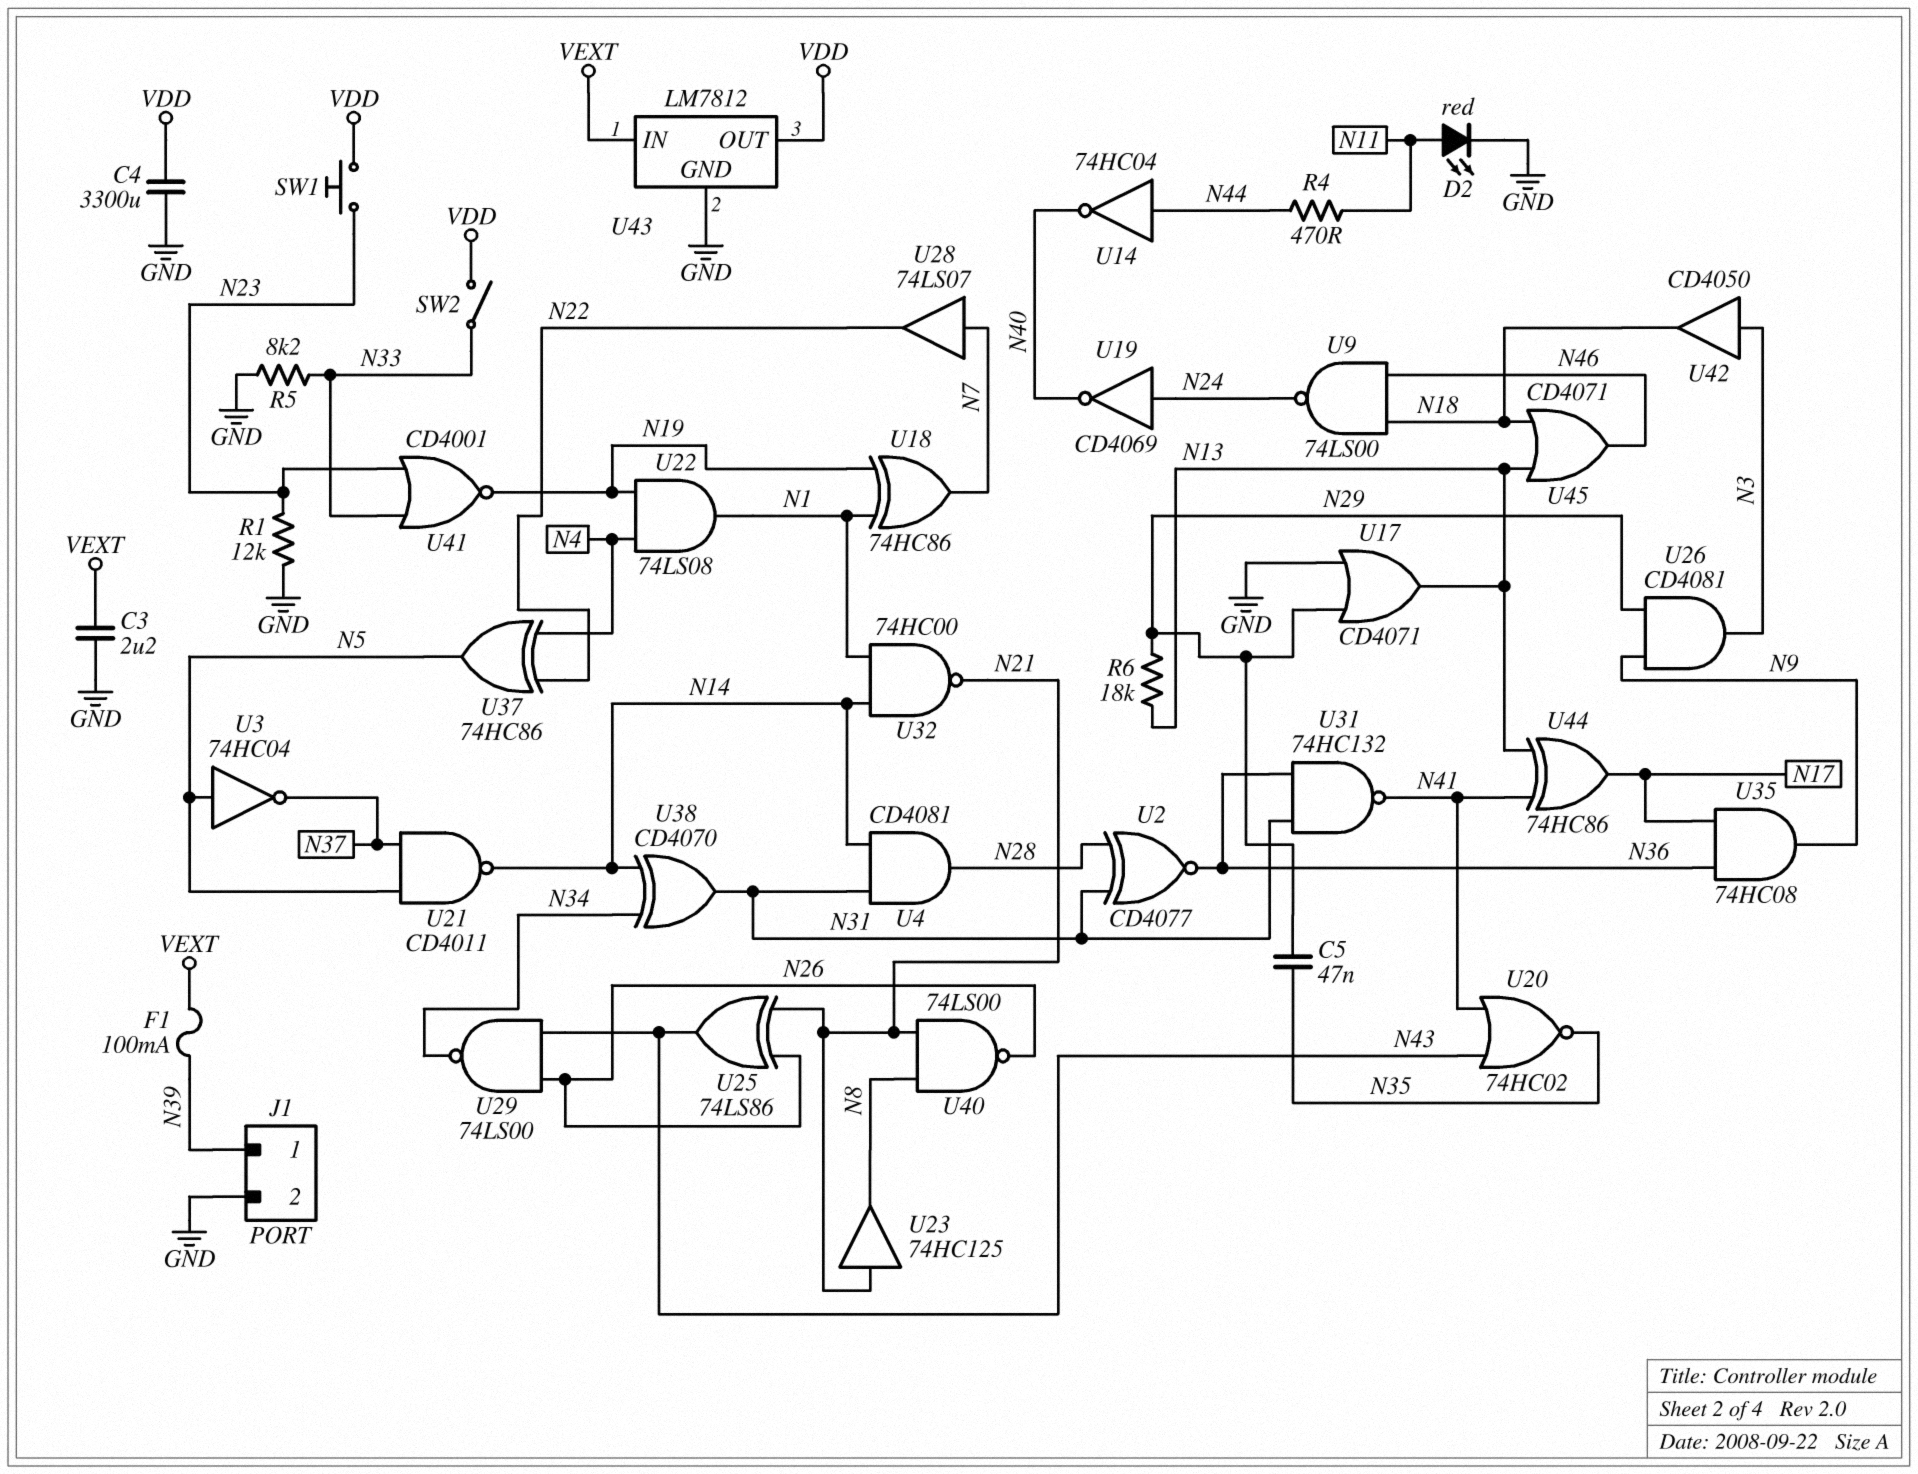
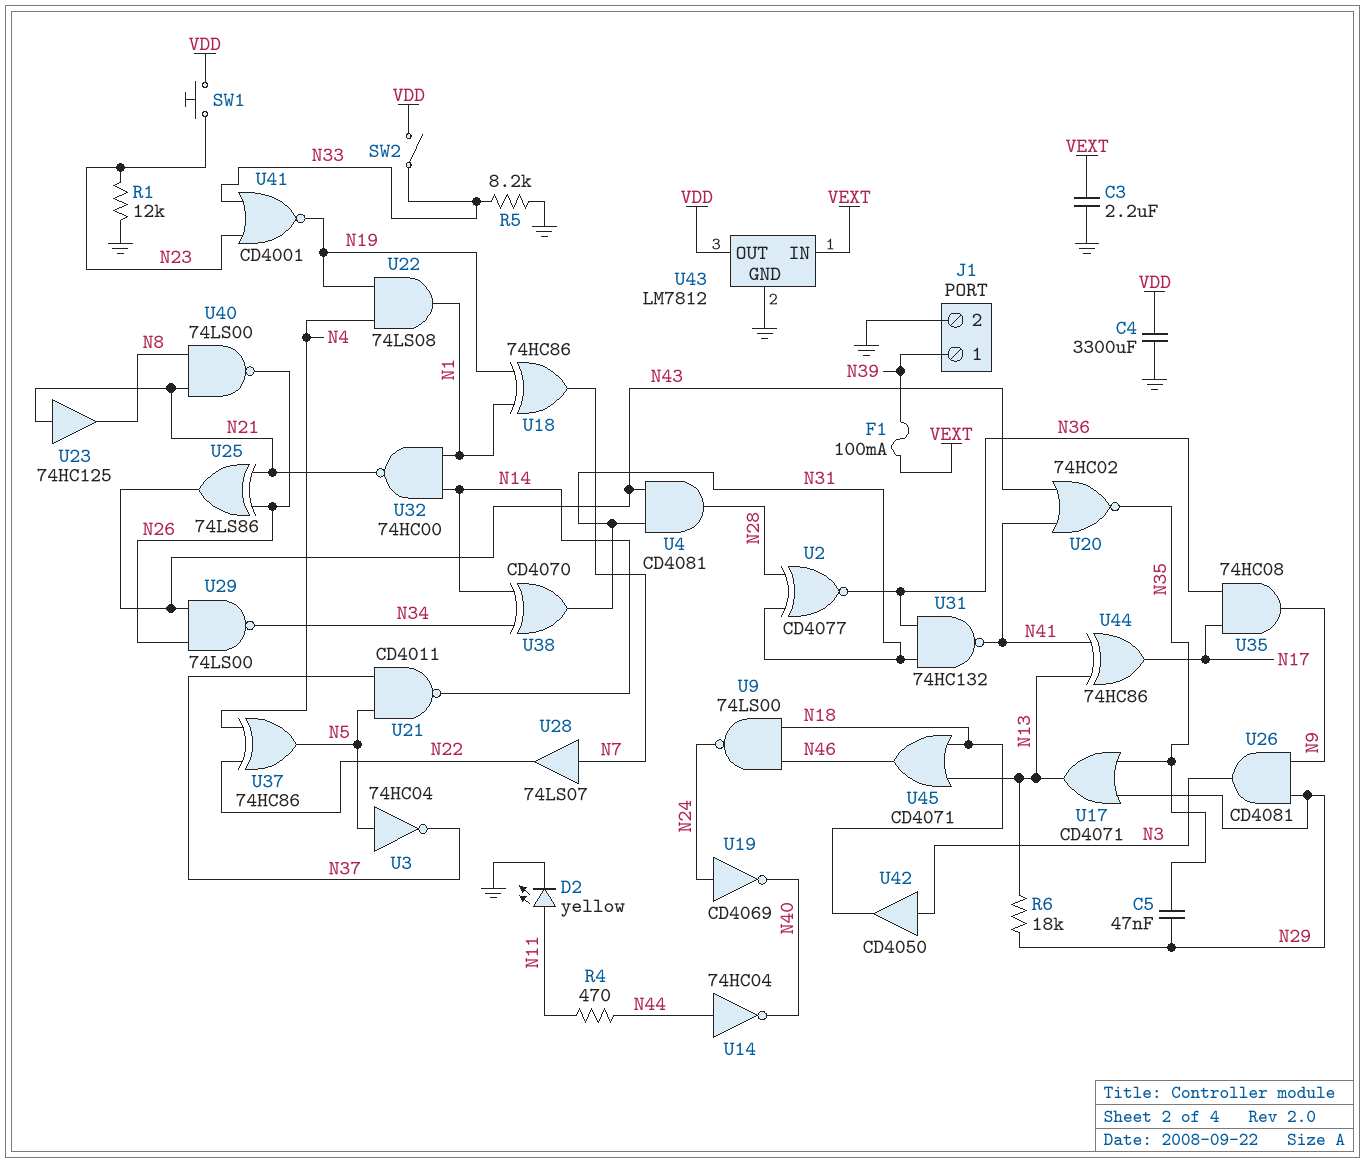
D2: LED red (A N11, K GND) -> LED yellow (A N11, K GND)
U4: AND CD4081 (in N14, in N31, out N28) -> AND CD4081 (in N31, in N43, out N28)
U17: OR CD4071 (in GND, in N29, out N13) -> OR CD4071 (in N29, in N35, out N13)

